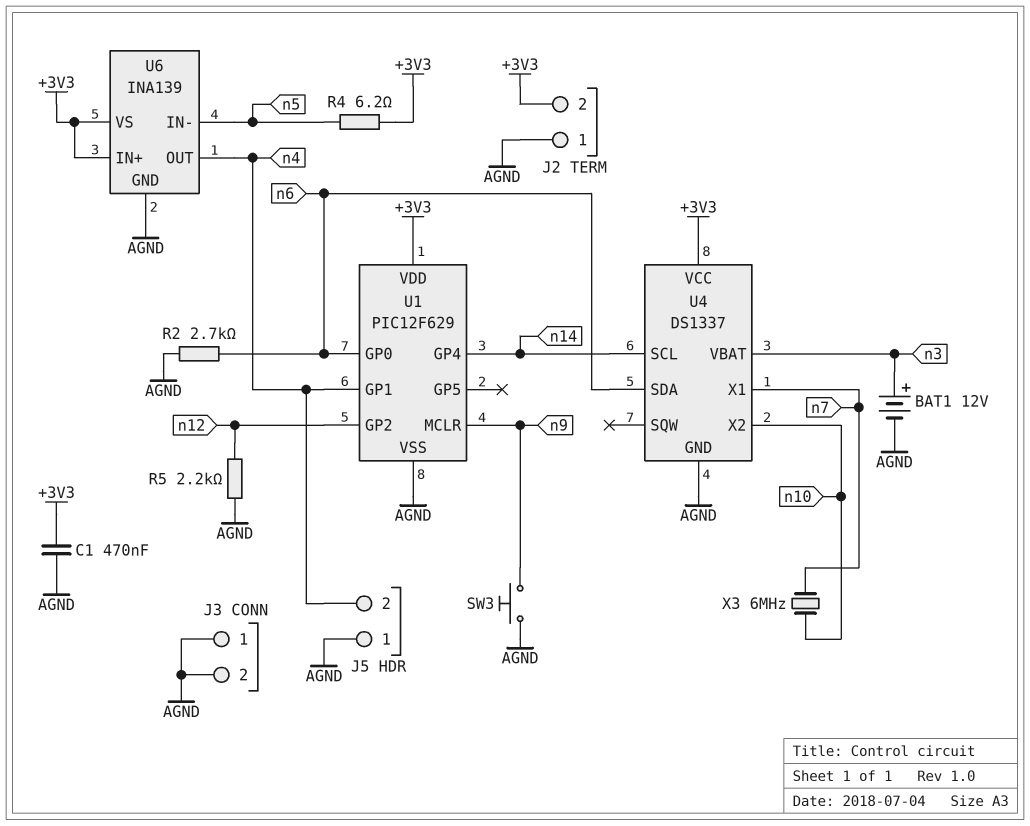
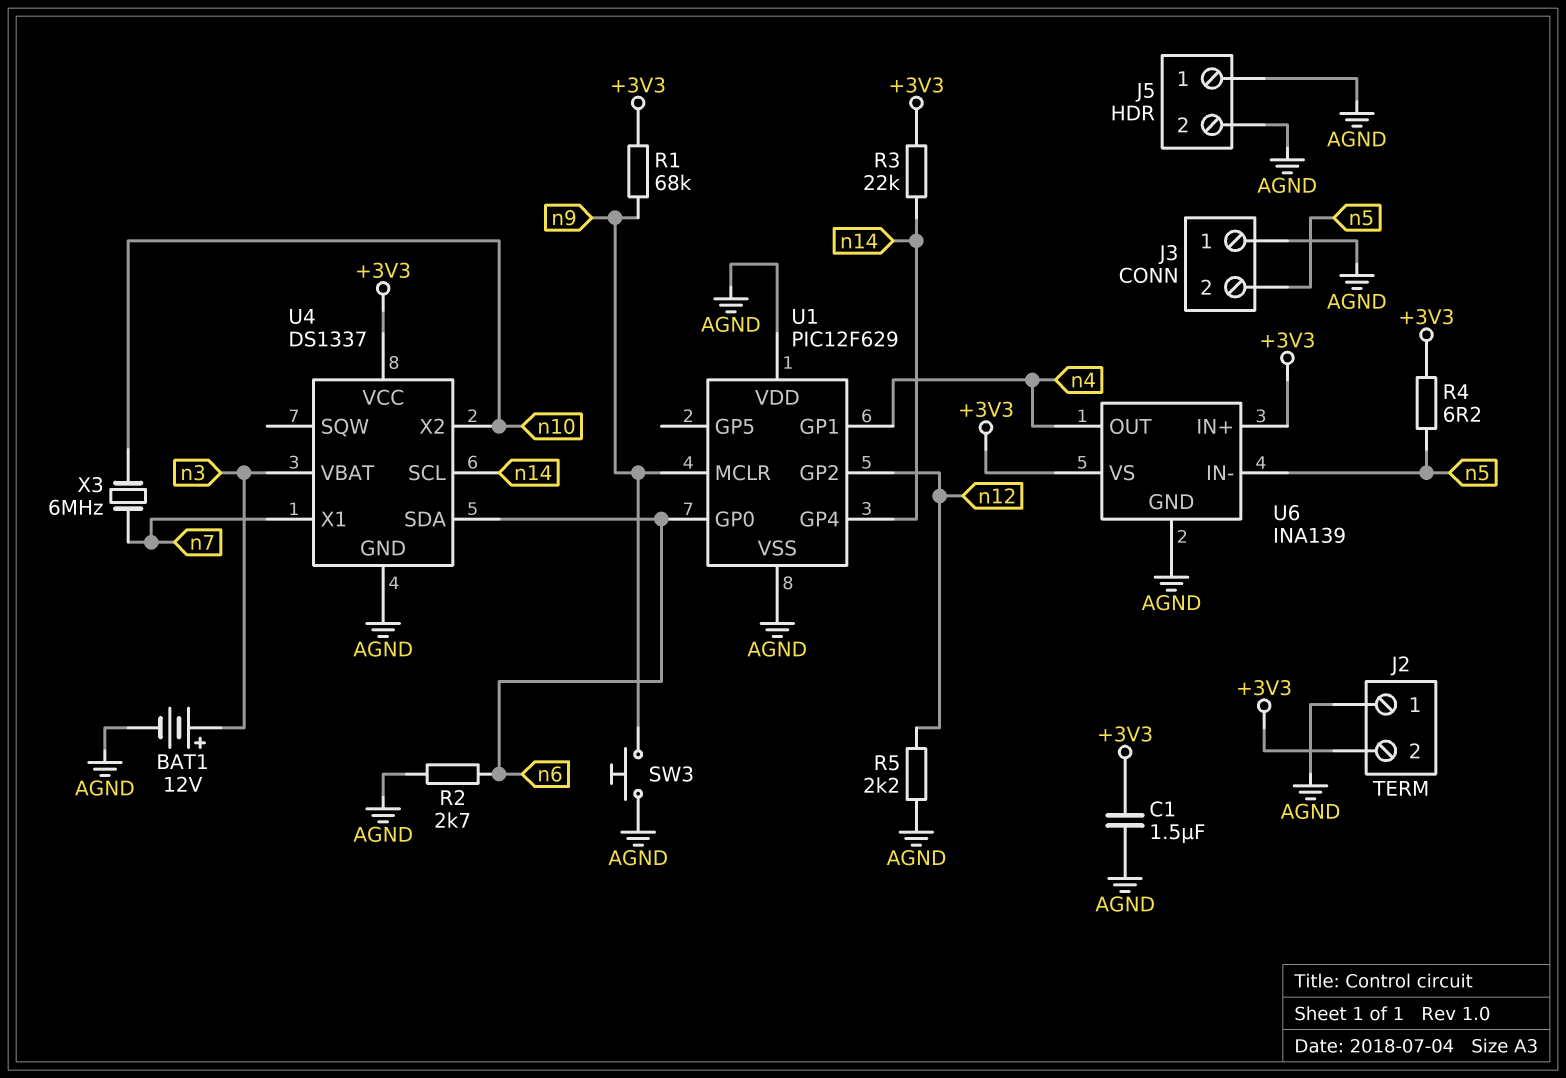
C1: 470nF (+3V3, AGND) -> 1.5uF (+3V3, AGND)
J3 pin 2: AGND -> n5
J5 pin 2: n4 -> AGND
R1: none -> 68k (+3V3, n9)
R3: none -> 22k (+3V3, n14)
U1 pin VDD: +3V3 -> AGND

